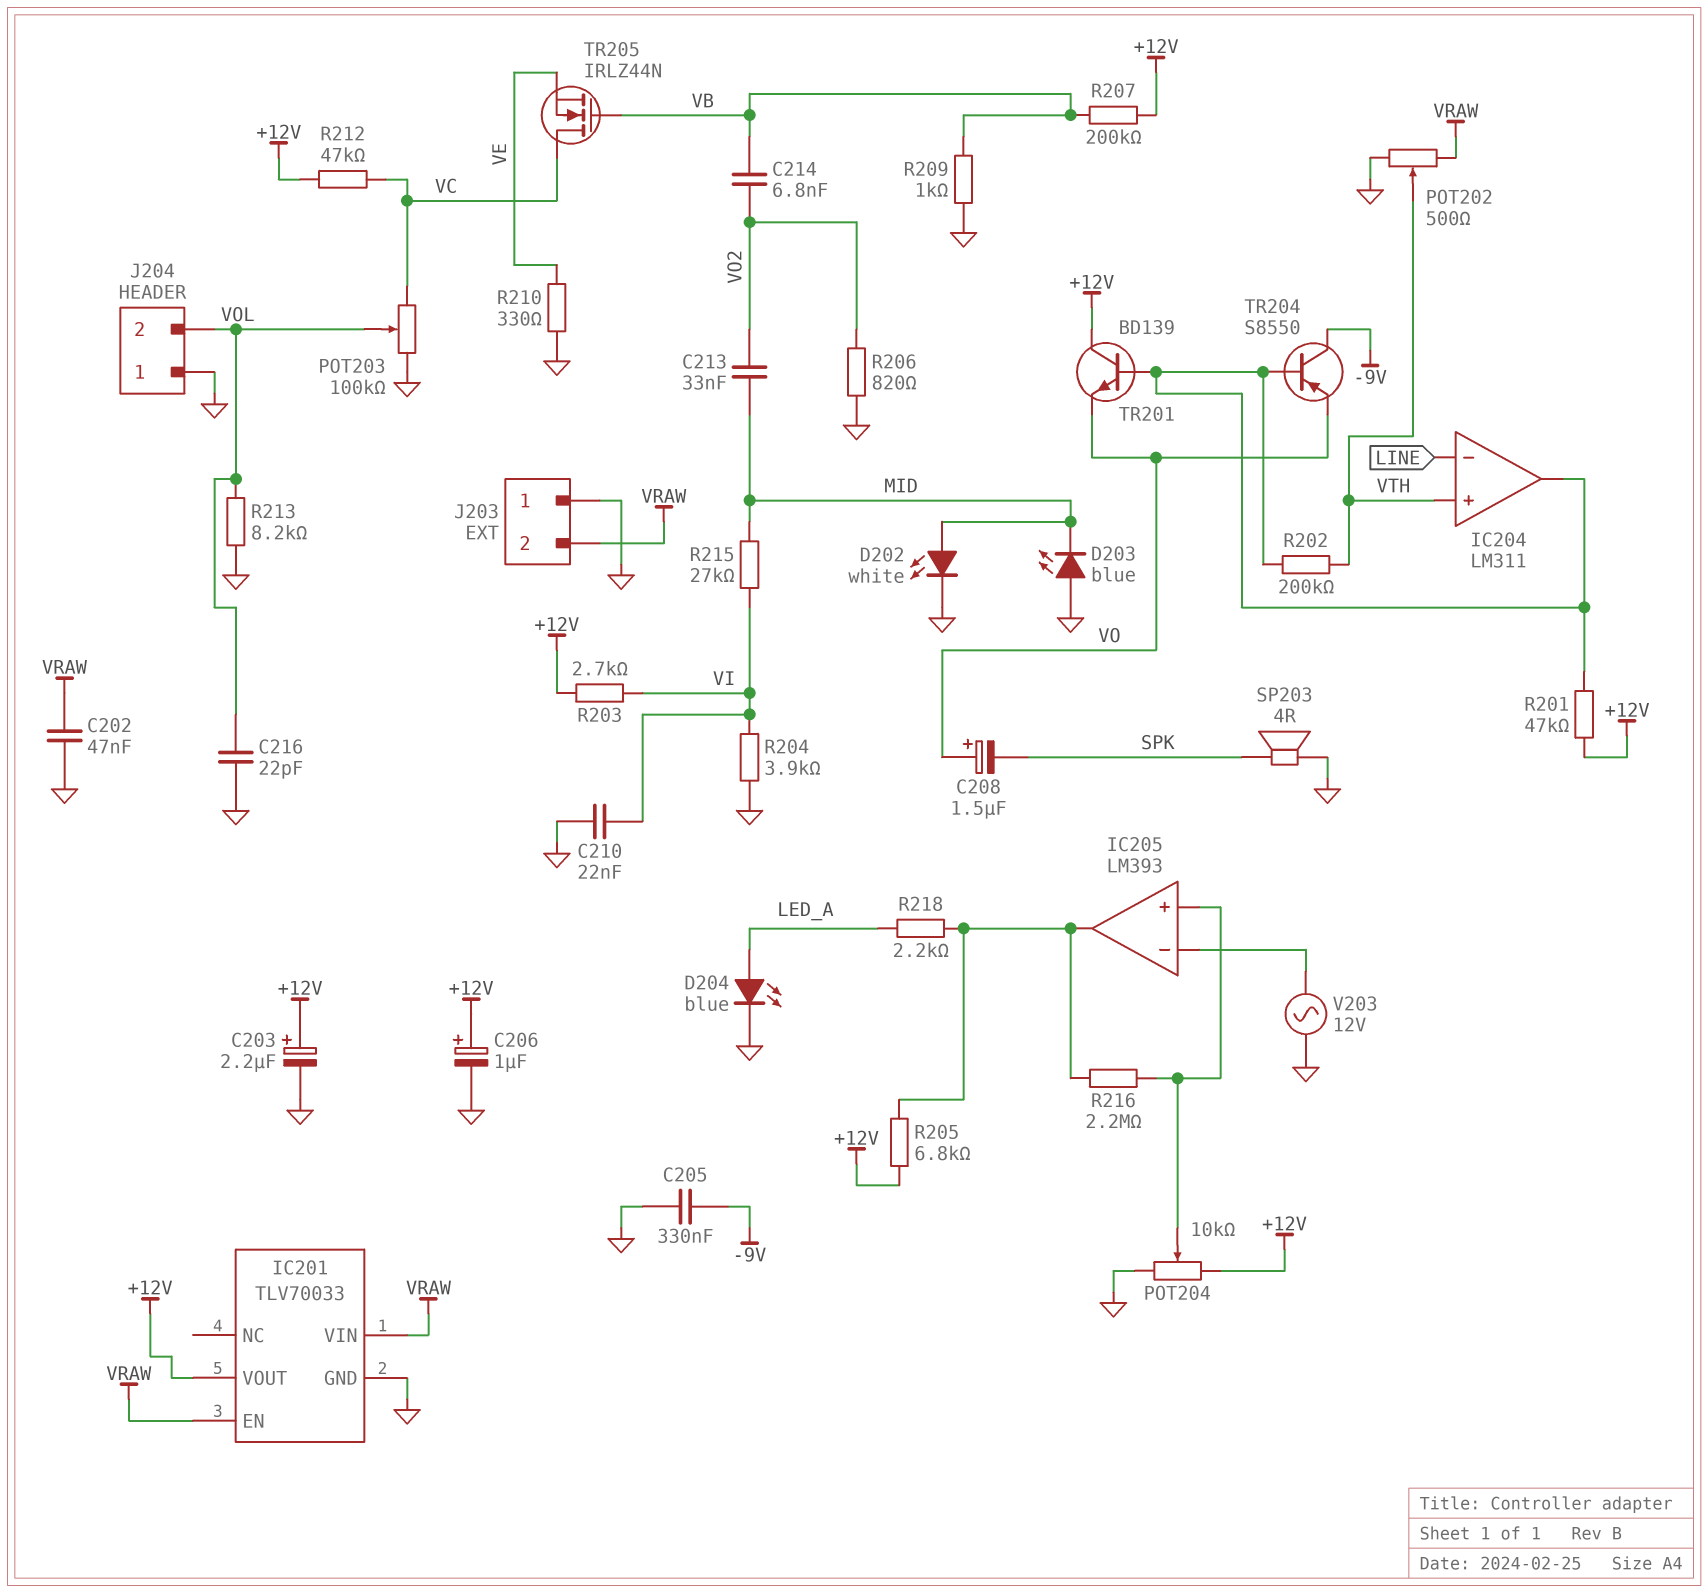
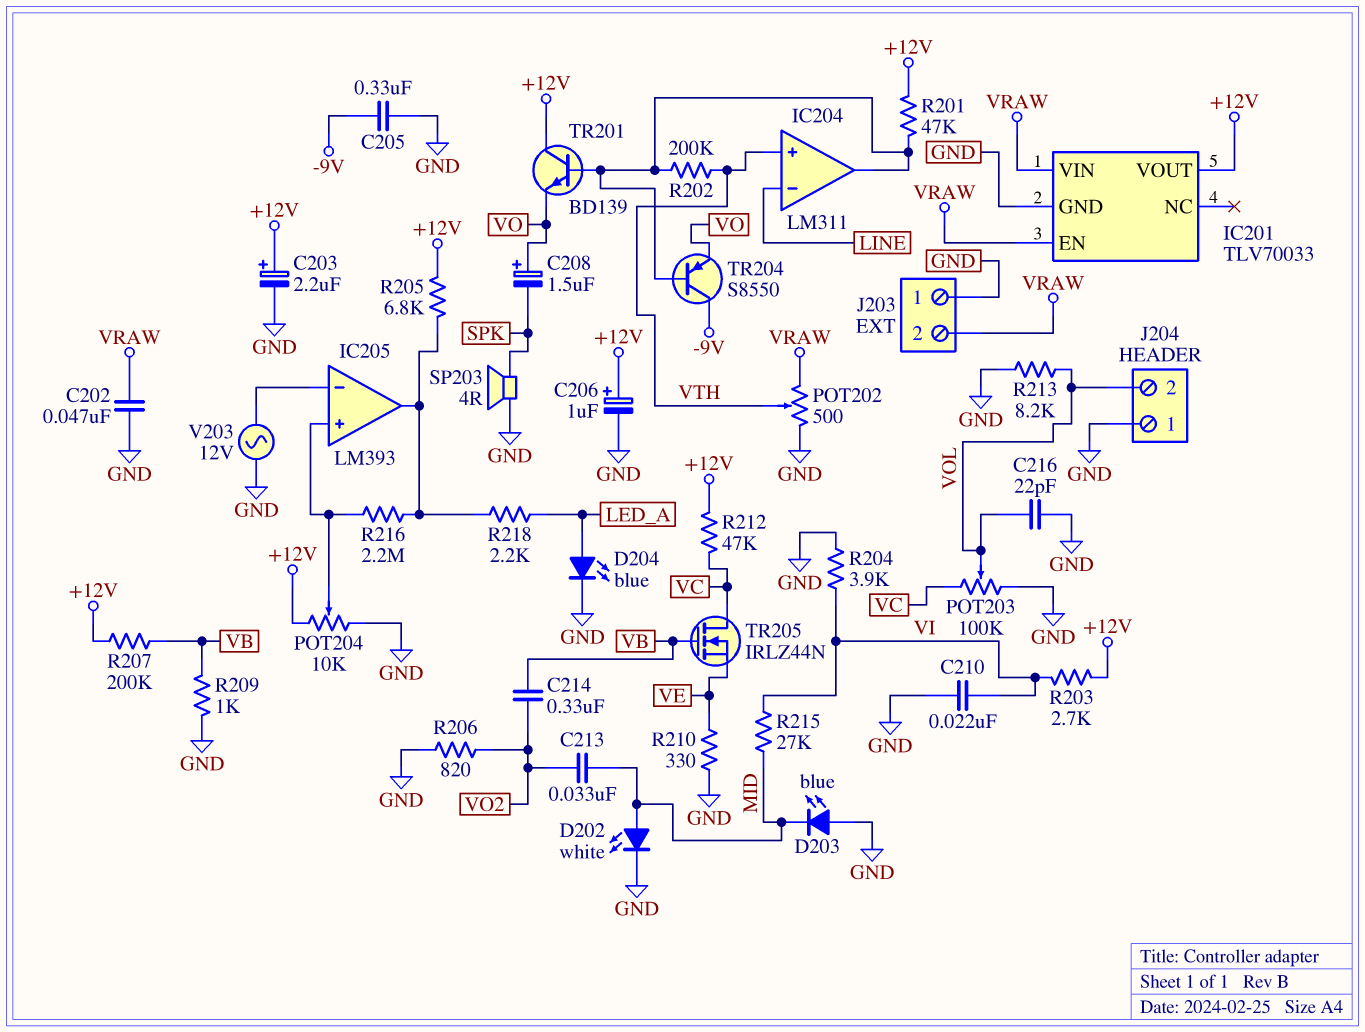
C214: 6.8nF (VB, VO2) -> 330nF (VB, VO2)

